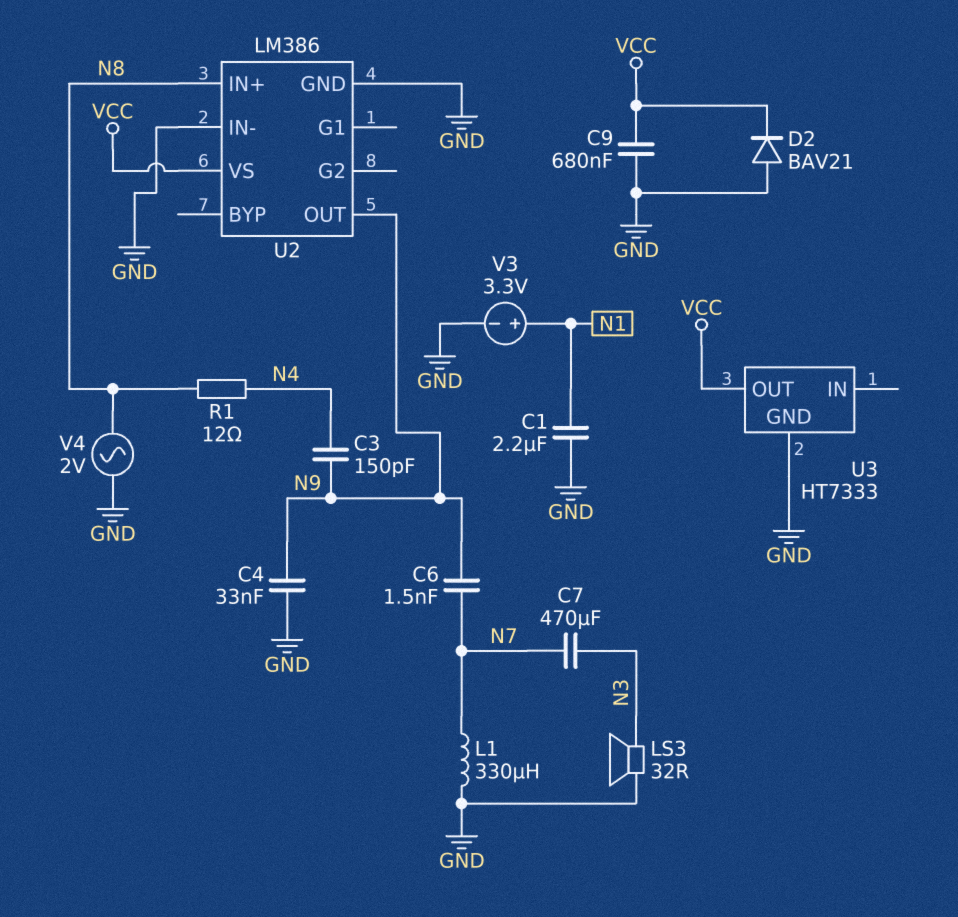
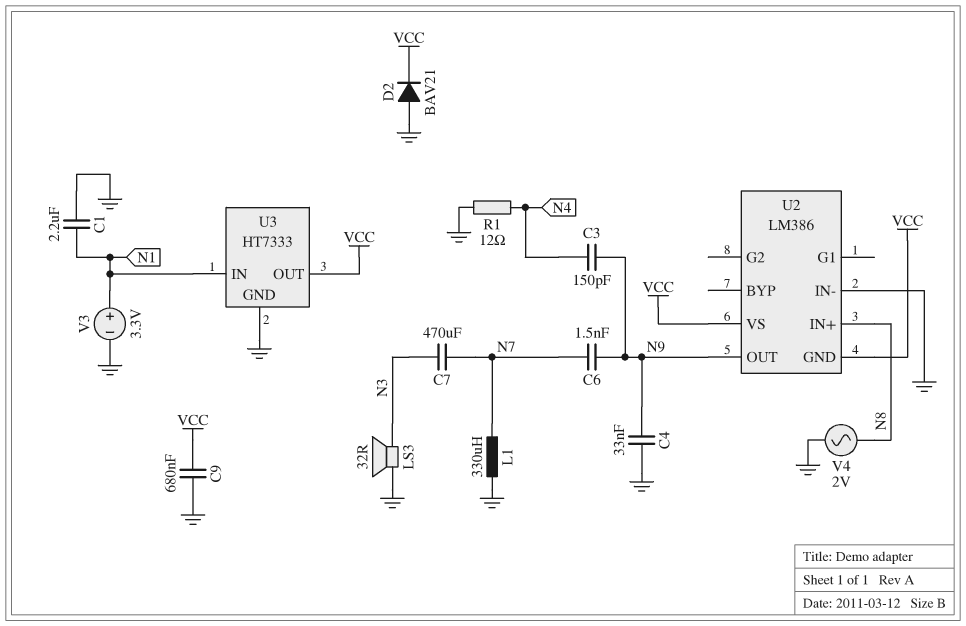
R1: 12 (N4, N8) -> 12 (GND, N4)
U2 pin GND: GND -> VCC
U3 pin IN: none -> N1

